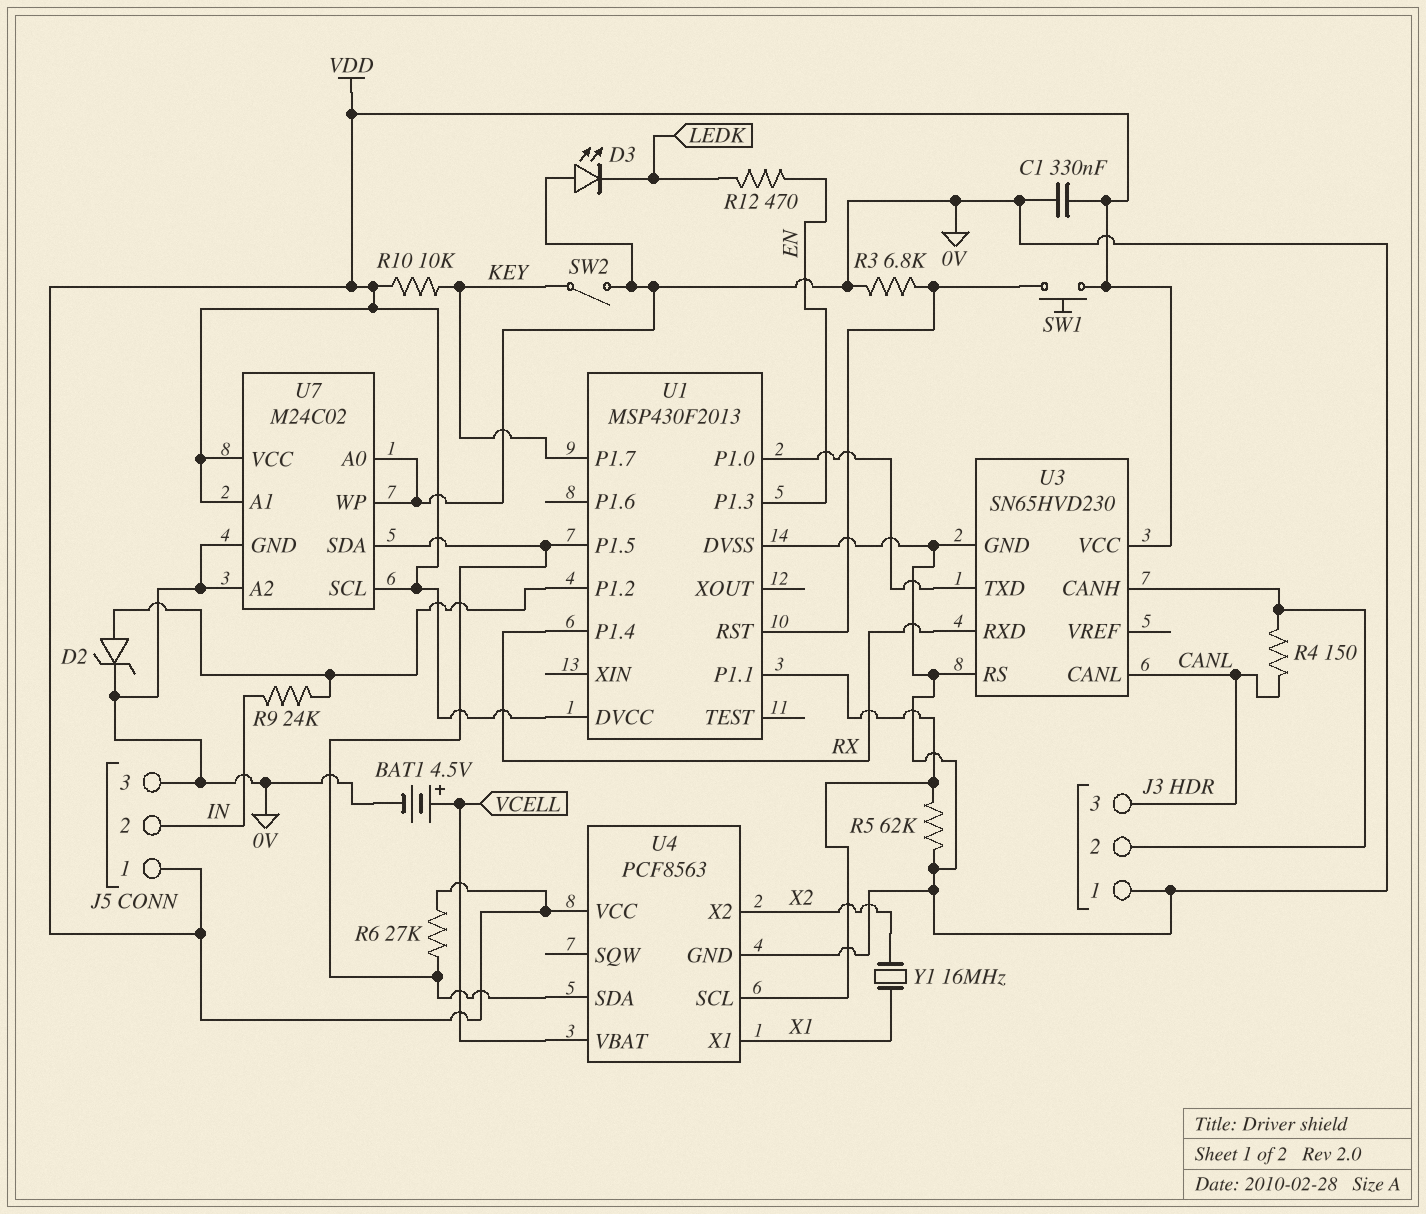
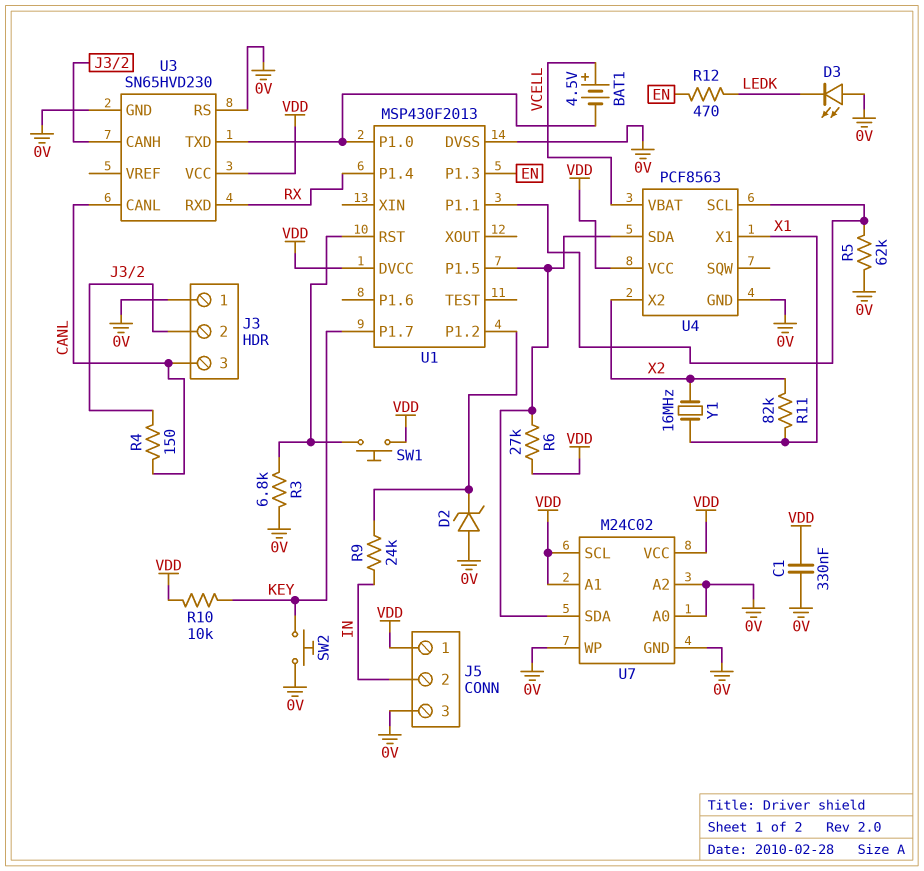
BAT1: 4.5V (plus VCELL, minus 0V) -> 4.5V (plus VCELL, minus U1/P1.0)
D2: zener (A U1/P1.2, K 0V) -> zener (A 0V, K U1/P1.2)
R11: none -> 82k (X1, X2)
SW2: switch (0V, KEY) -> button (0V, KEY)

